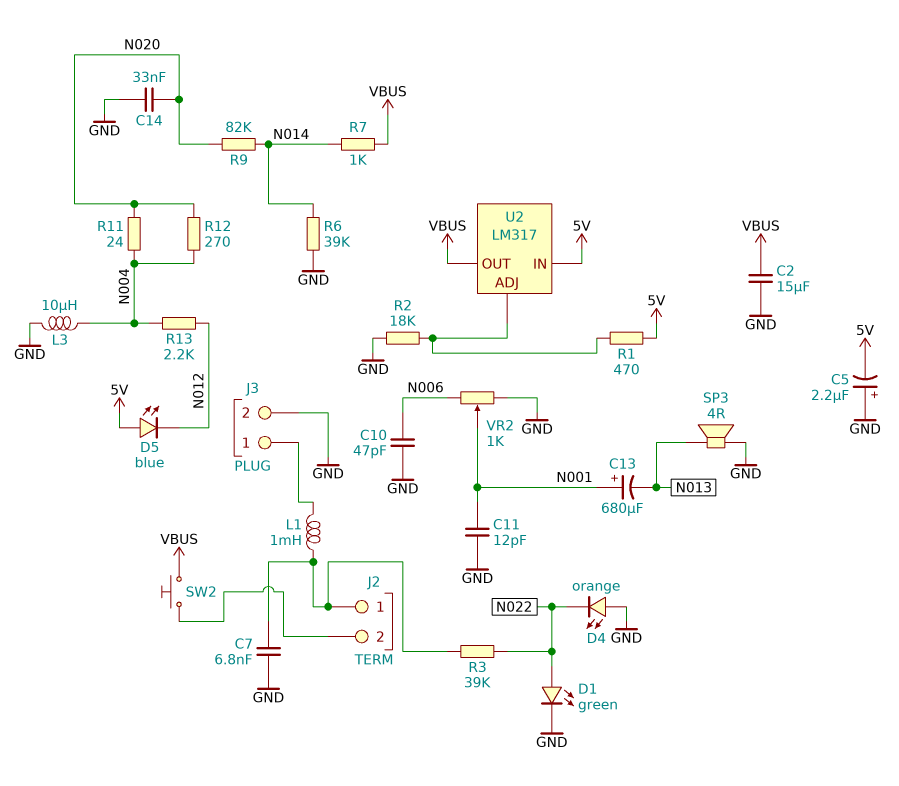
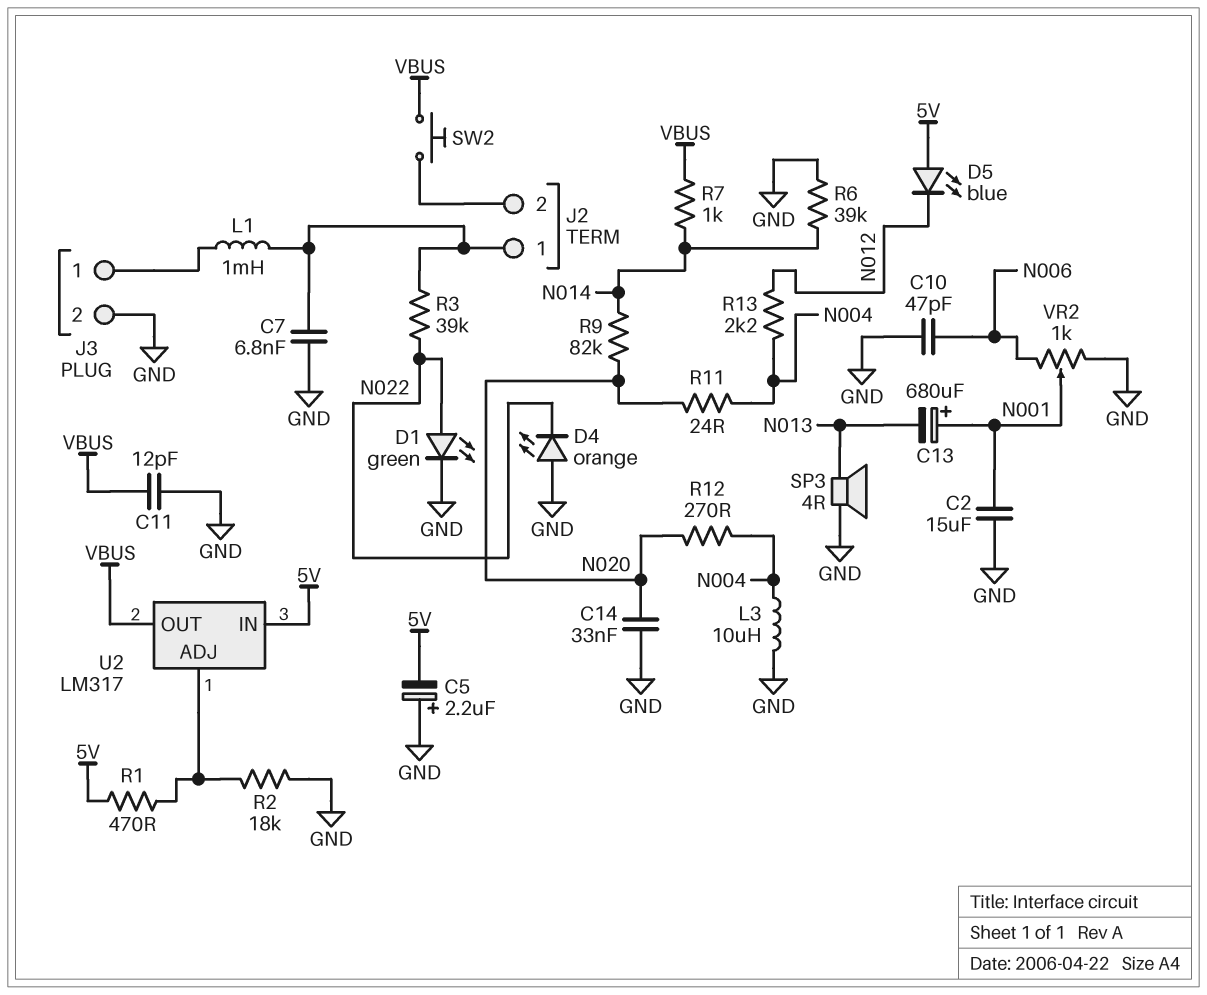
C2: 15uF (GND, VBUS) -> 15uF (GND, N001)
C11: 12pF (GND, N001) -> 12pF (GND, VBUS)

